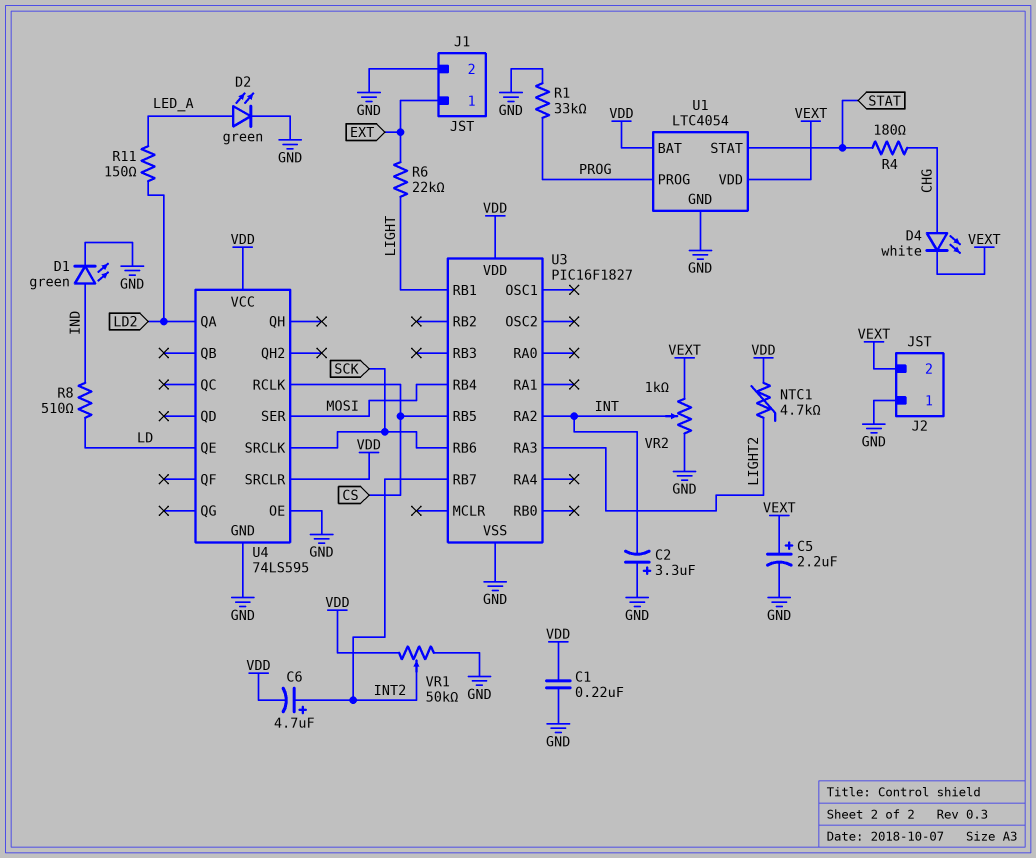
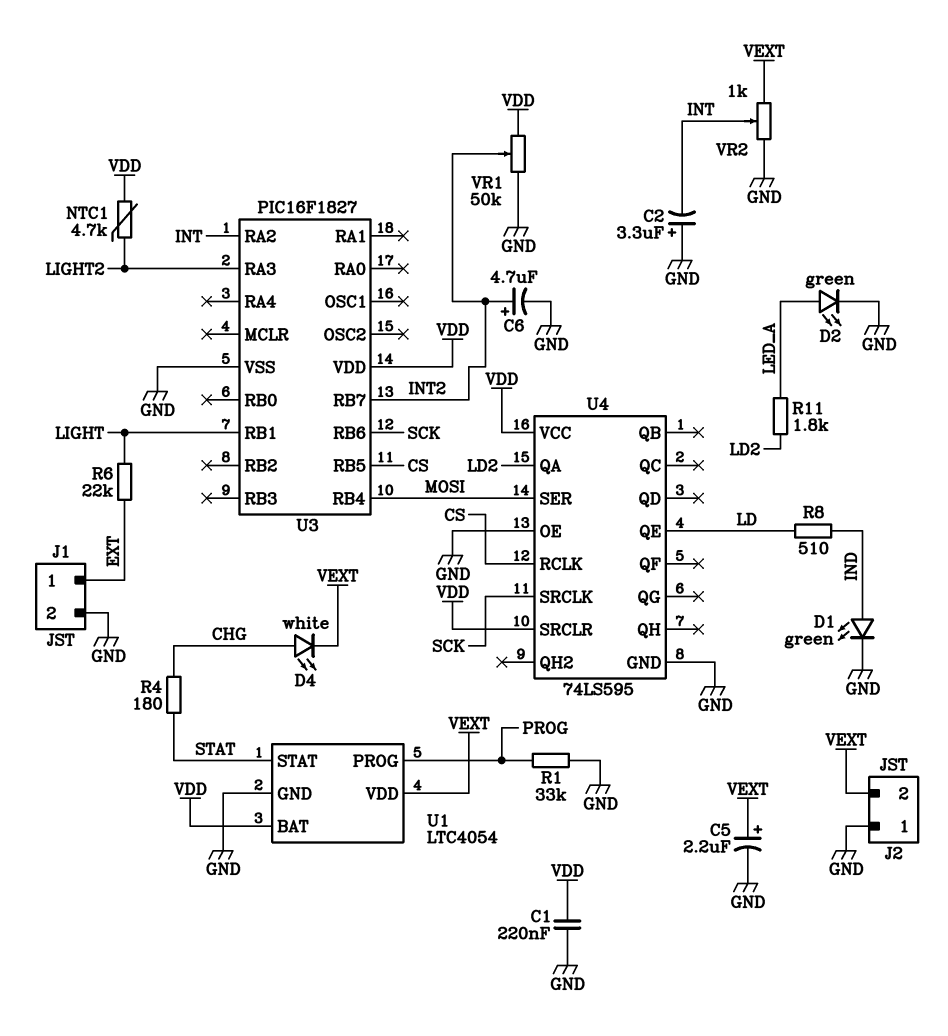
C6: 4.7uF (plus INT2, minus VDD) -> 4.7uF (plus INT2, minus GND)
R11: 150 (LD2, LED_A) -> 1.8k (LD2, LED_A)

